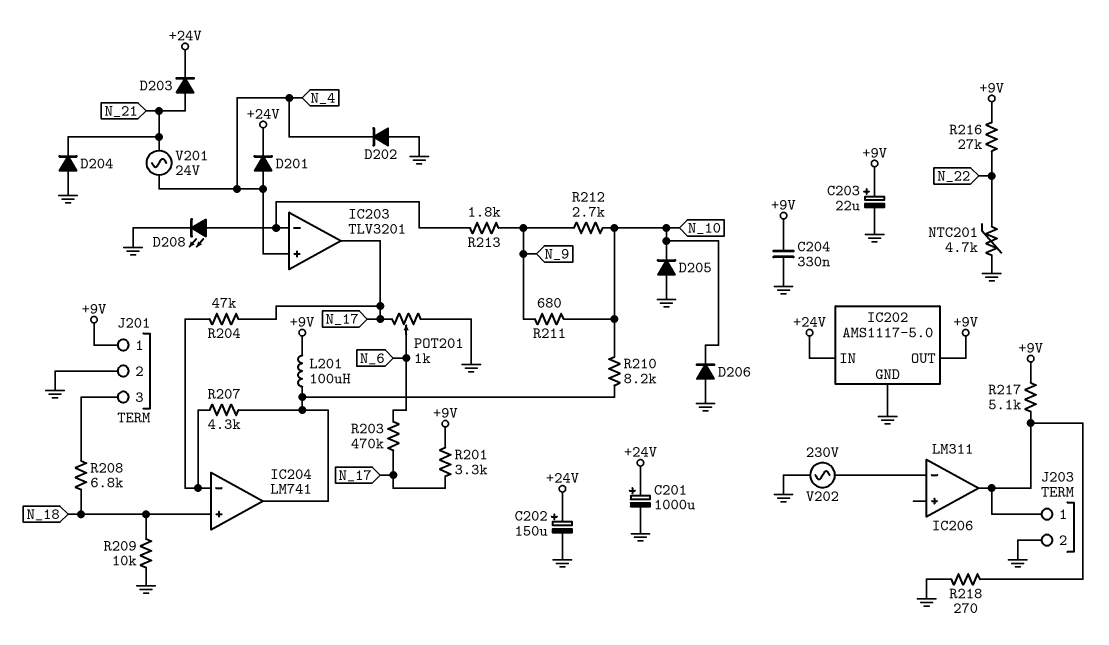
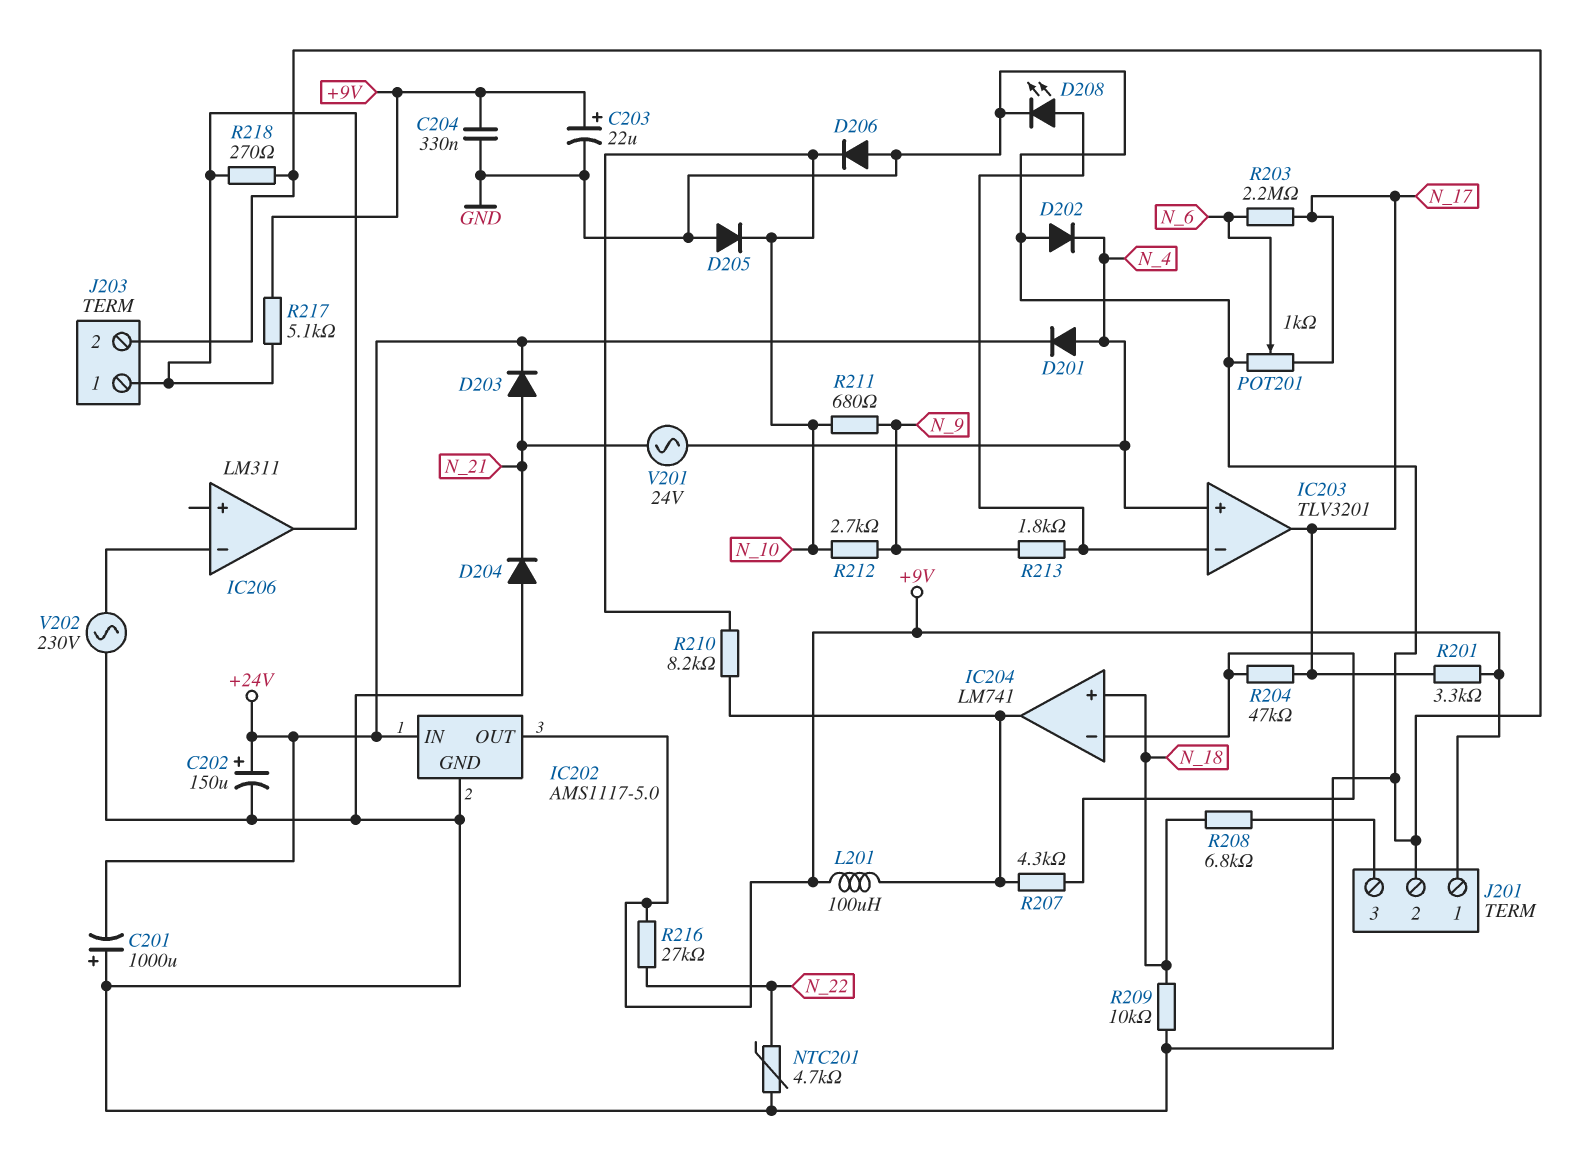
C201: 1000uF (plus +24V, minus GND) -> 1000uF (plus GND, minus +24V)
R203: 470k (N_6, N_17) -> 2.2M (N_6, N_17)

